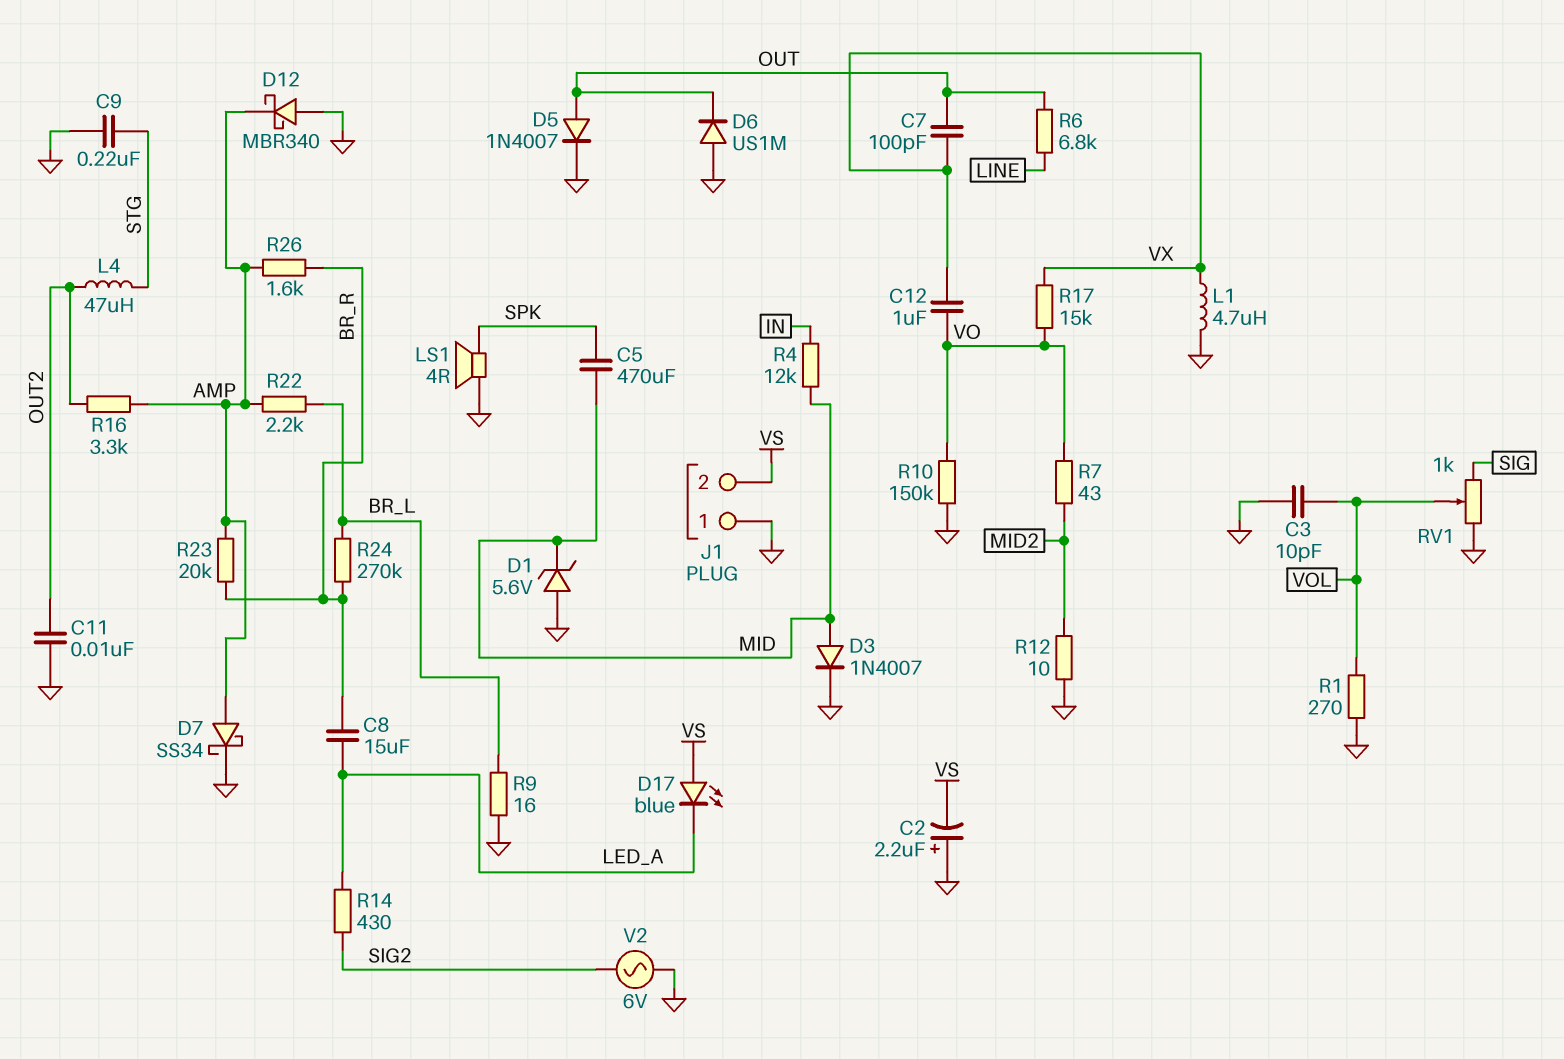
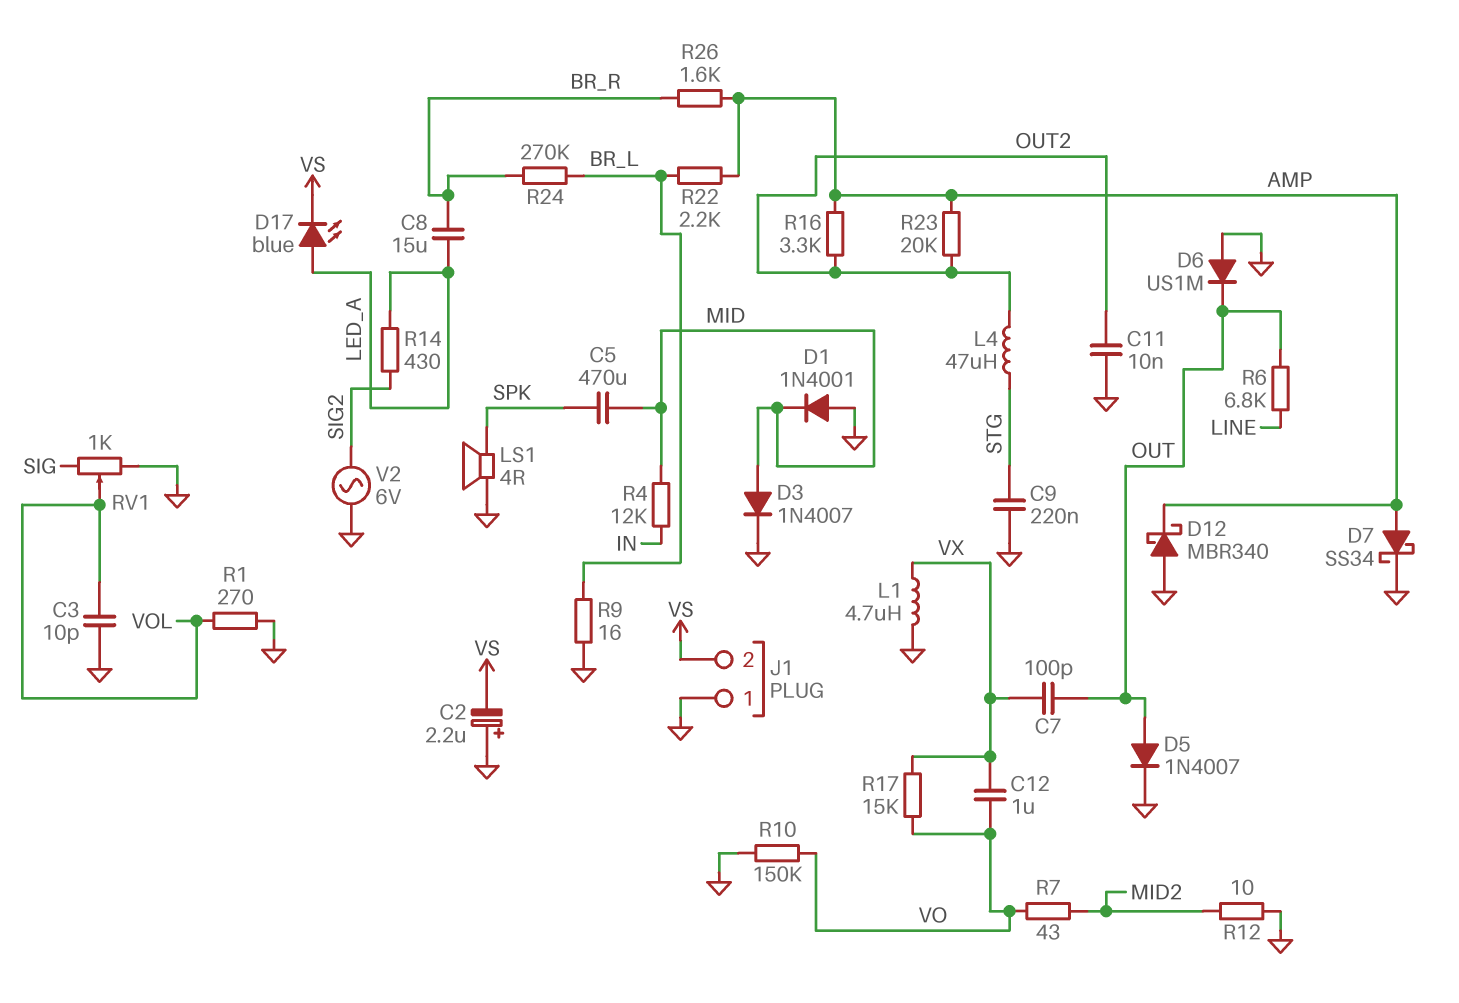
D1: zener 5.6V (A GND, K MID) -> diode 1N4001 (A GND, K MID)
D17: LED blue (A VS, K LED_A) -> LED blue (A LED_A, K VS)
R23: 20k (AMP, BR_R) -> 20k (AMP, OUT2)

